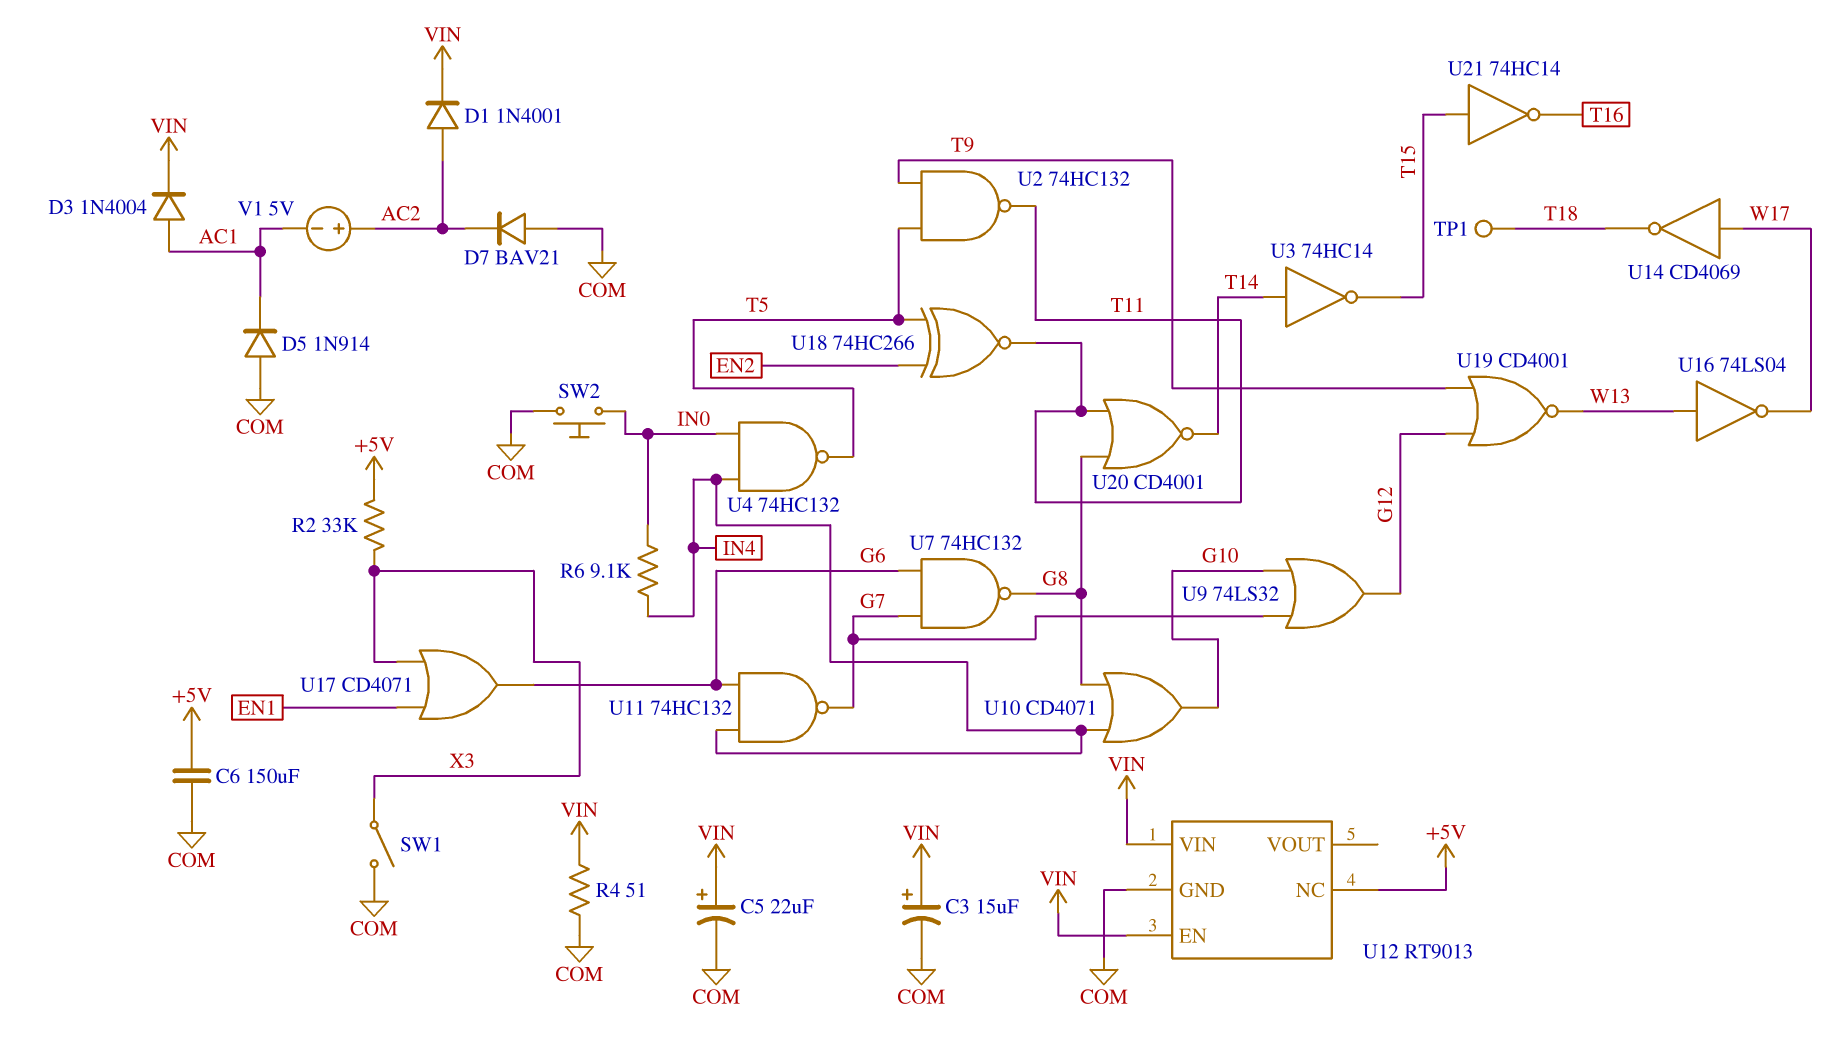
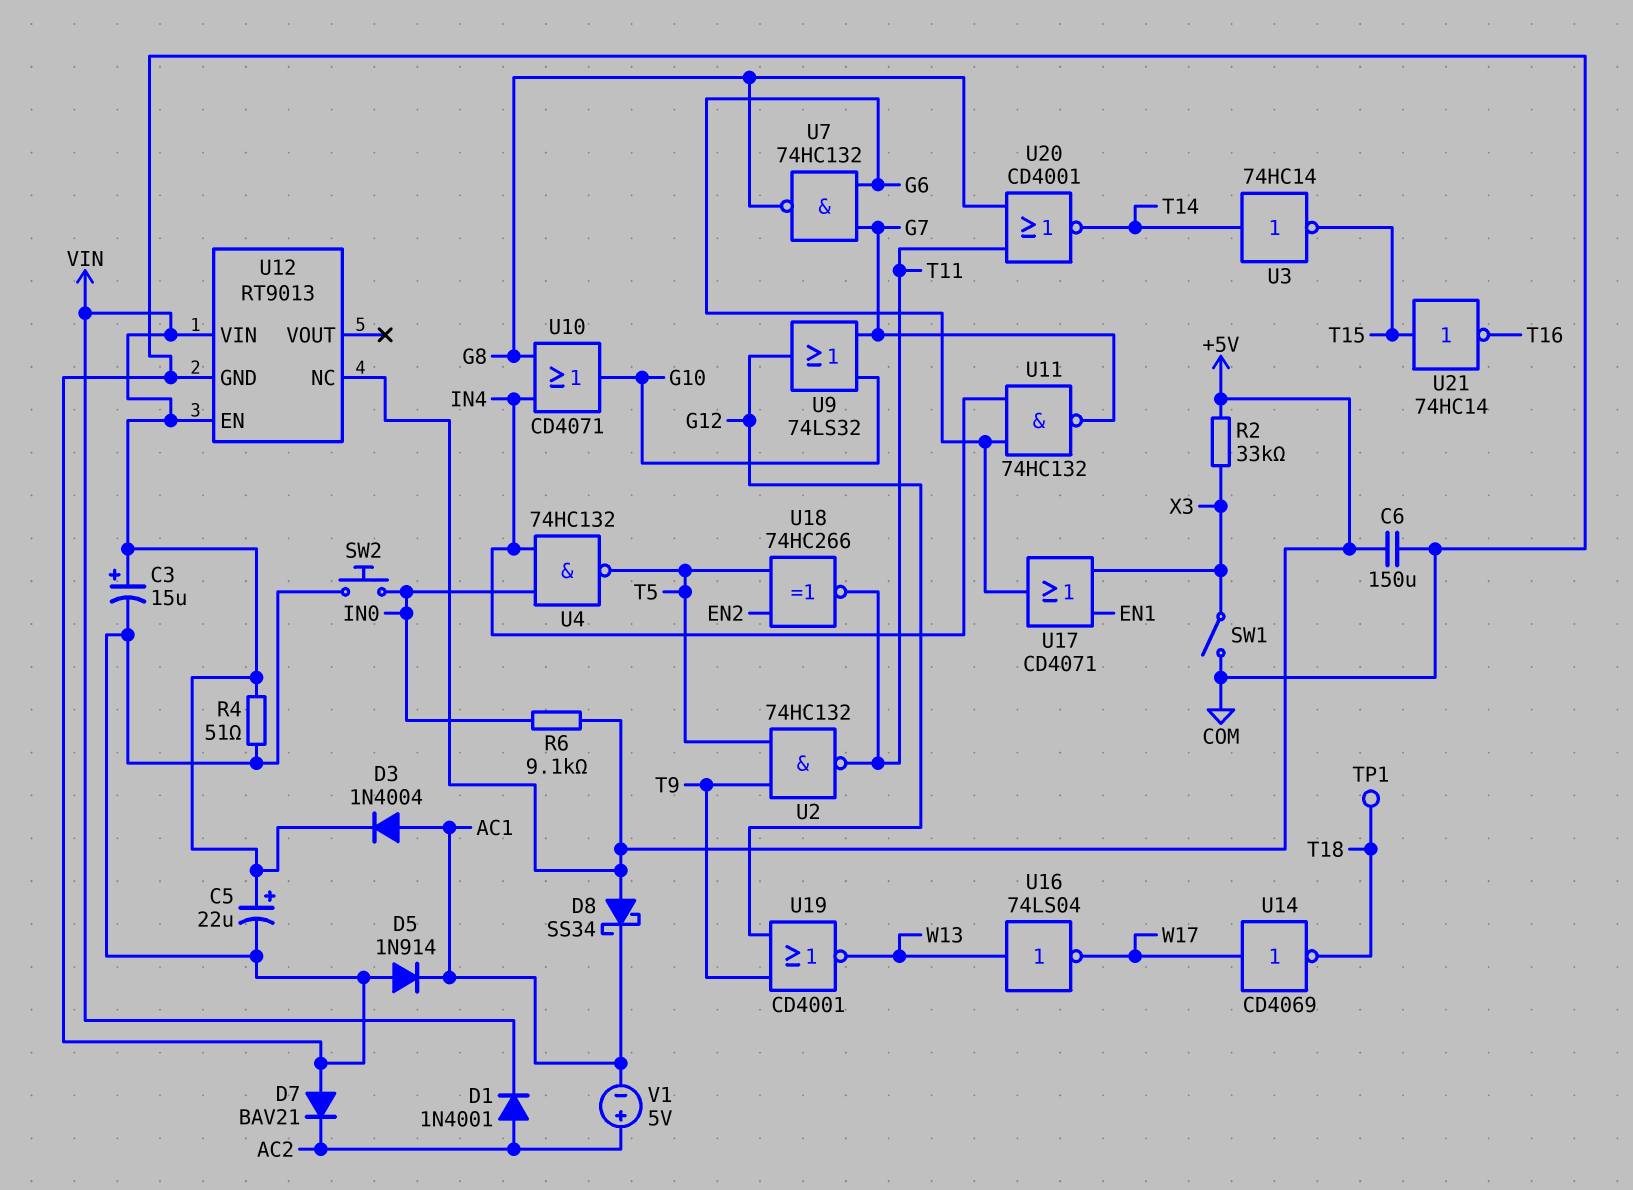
D8: none -> schottky SS34 (A +5V, K AC1)
R6: 9.1k (IN0, IN4) -> 9.1k (+5V, IN0)

